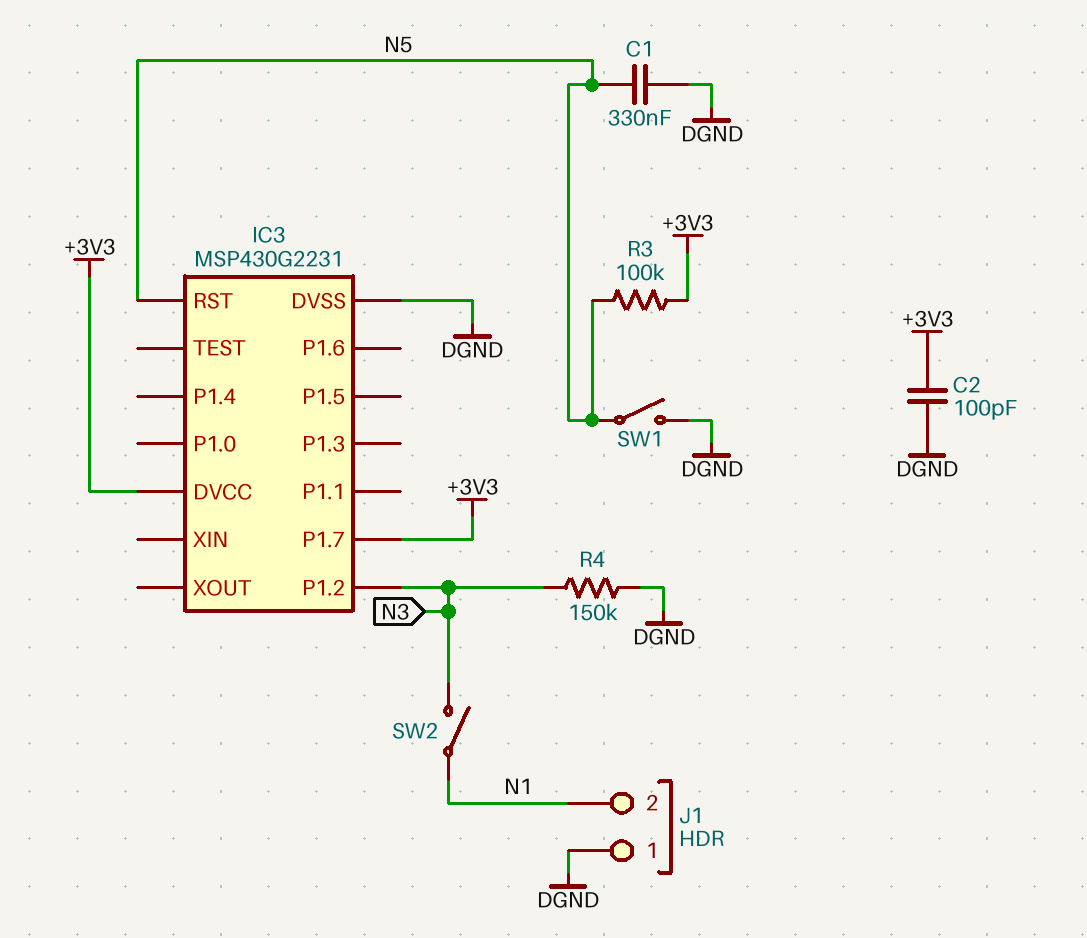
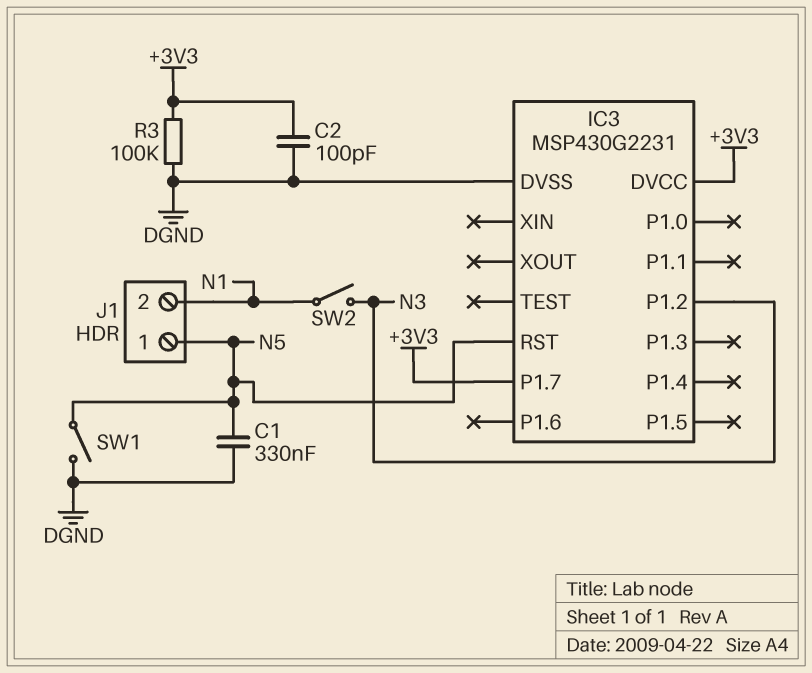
J1 pin 1: DGND -> N5
R3: 100k (+3V3, N5) -> 100k (+3V3, DGND)
R4: 150k (DGND, N3) -> none

